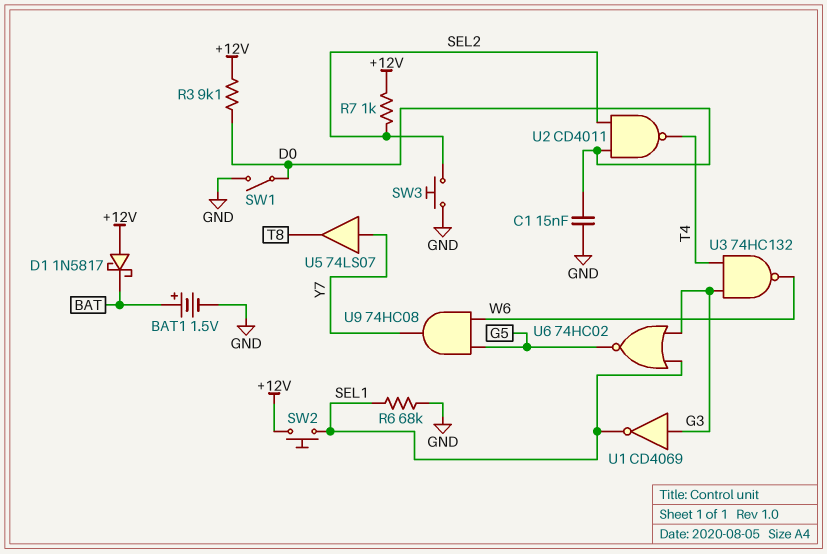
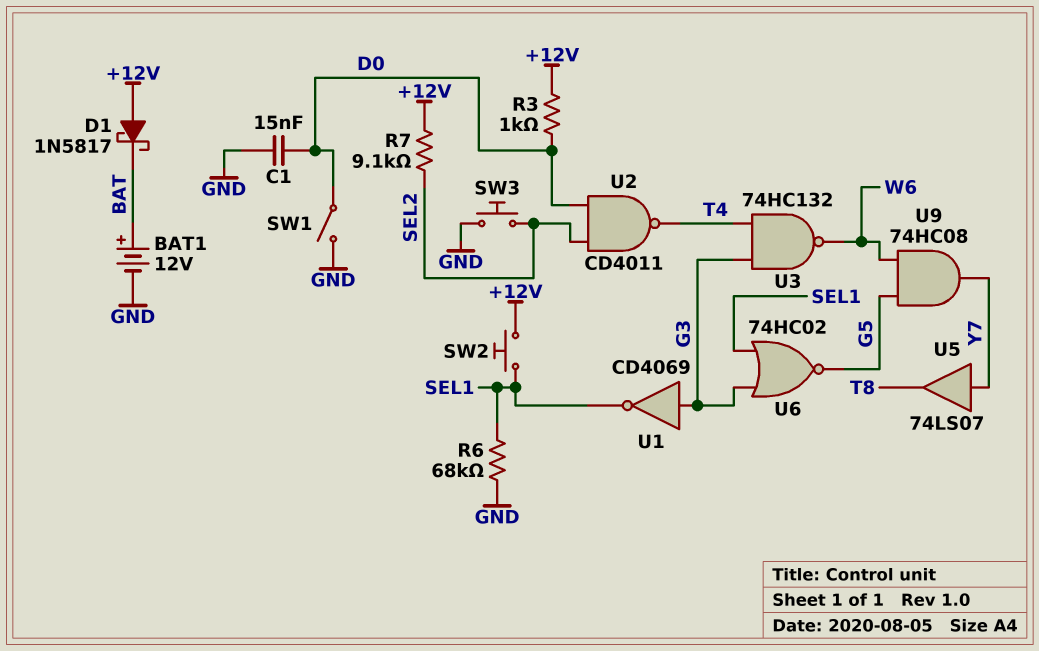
BAT1: 1.5V (plus BAT, minus GND) -> 12V (plus BAT, minus GND)
R3: 9.1k (+12V, D0) -> 1k (+12V, D0)
R7: 1k (+12V, SEL2) -> 9.1k (+12V, SEL2)

